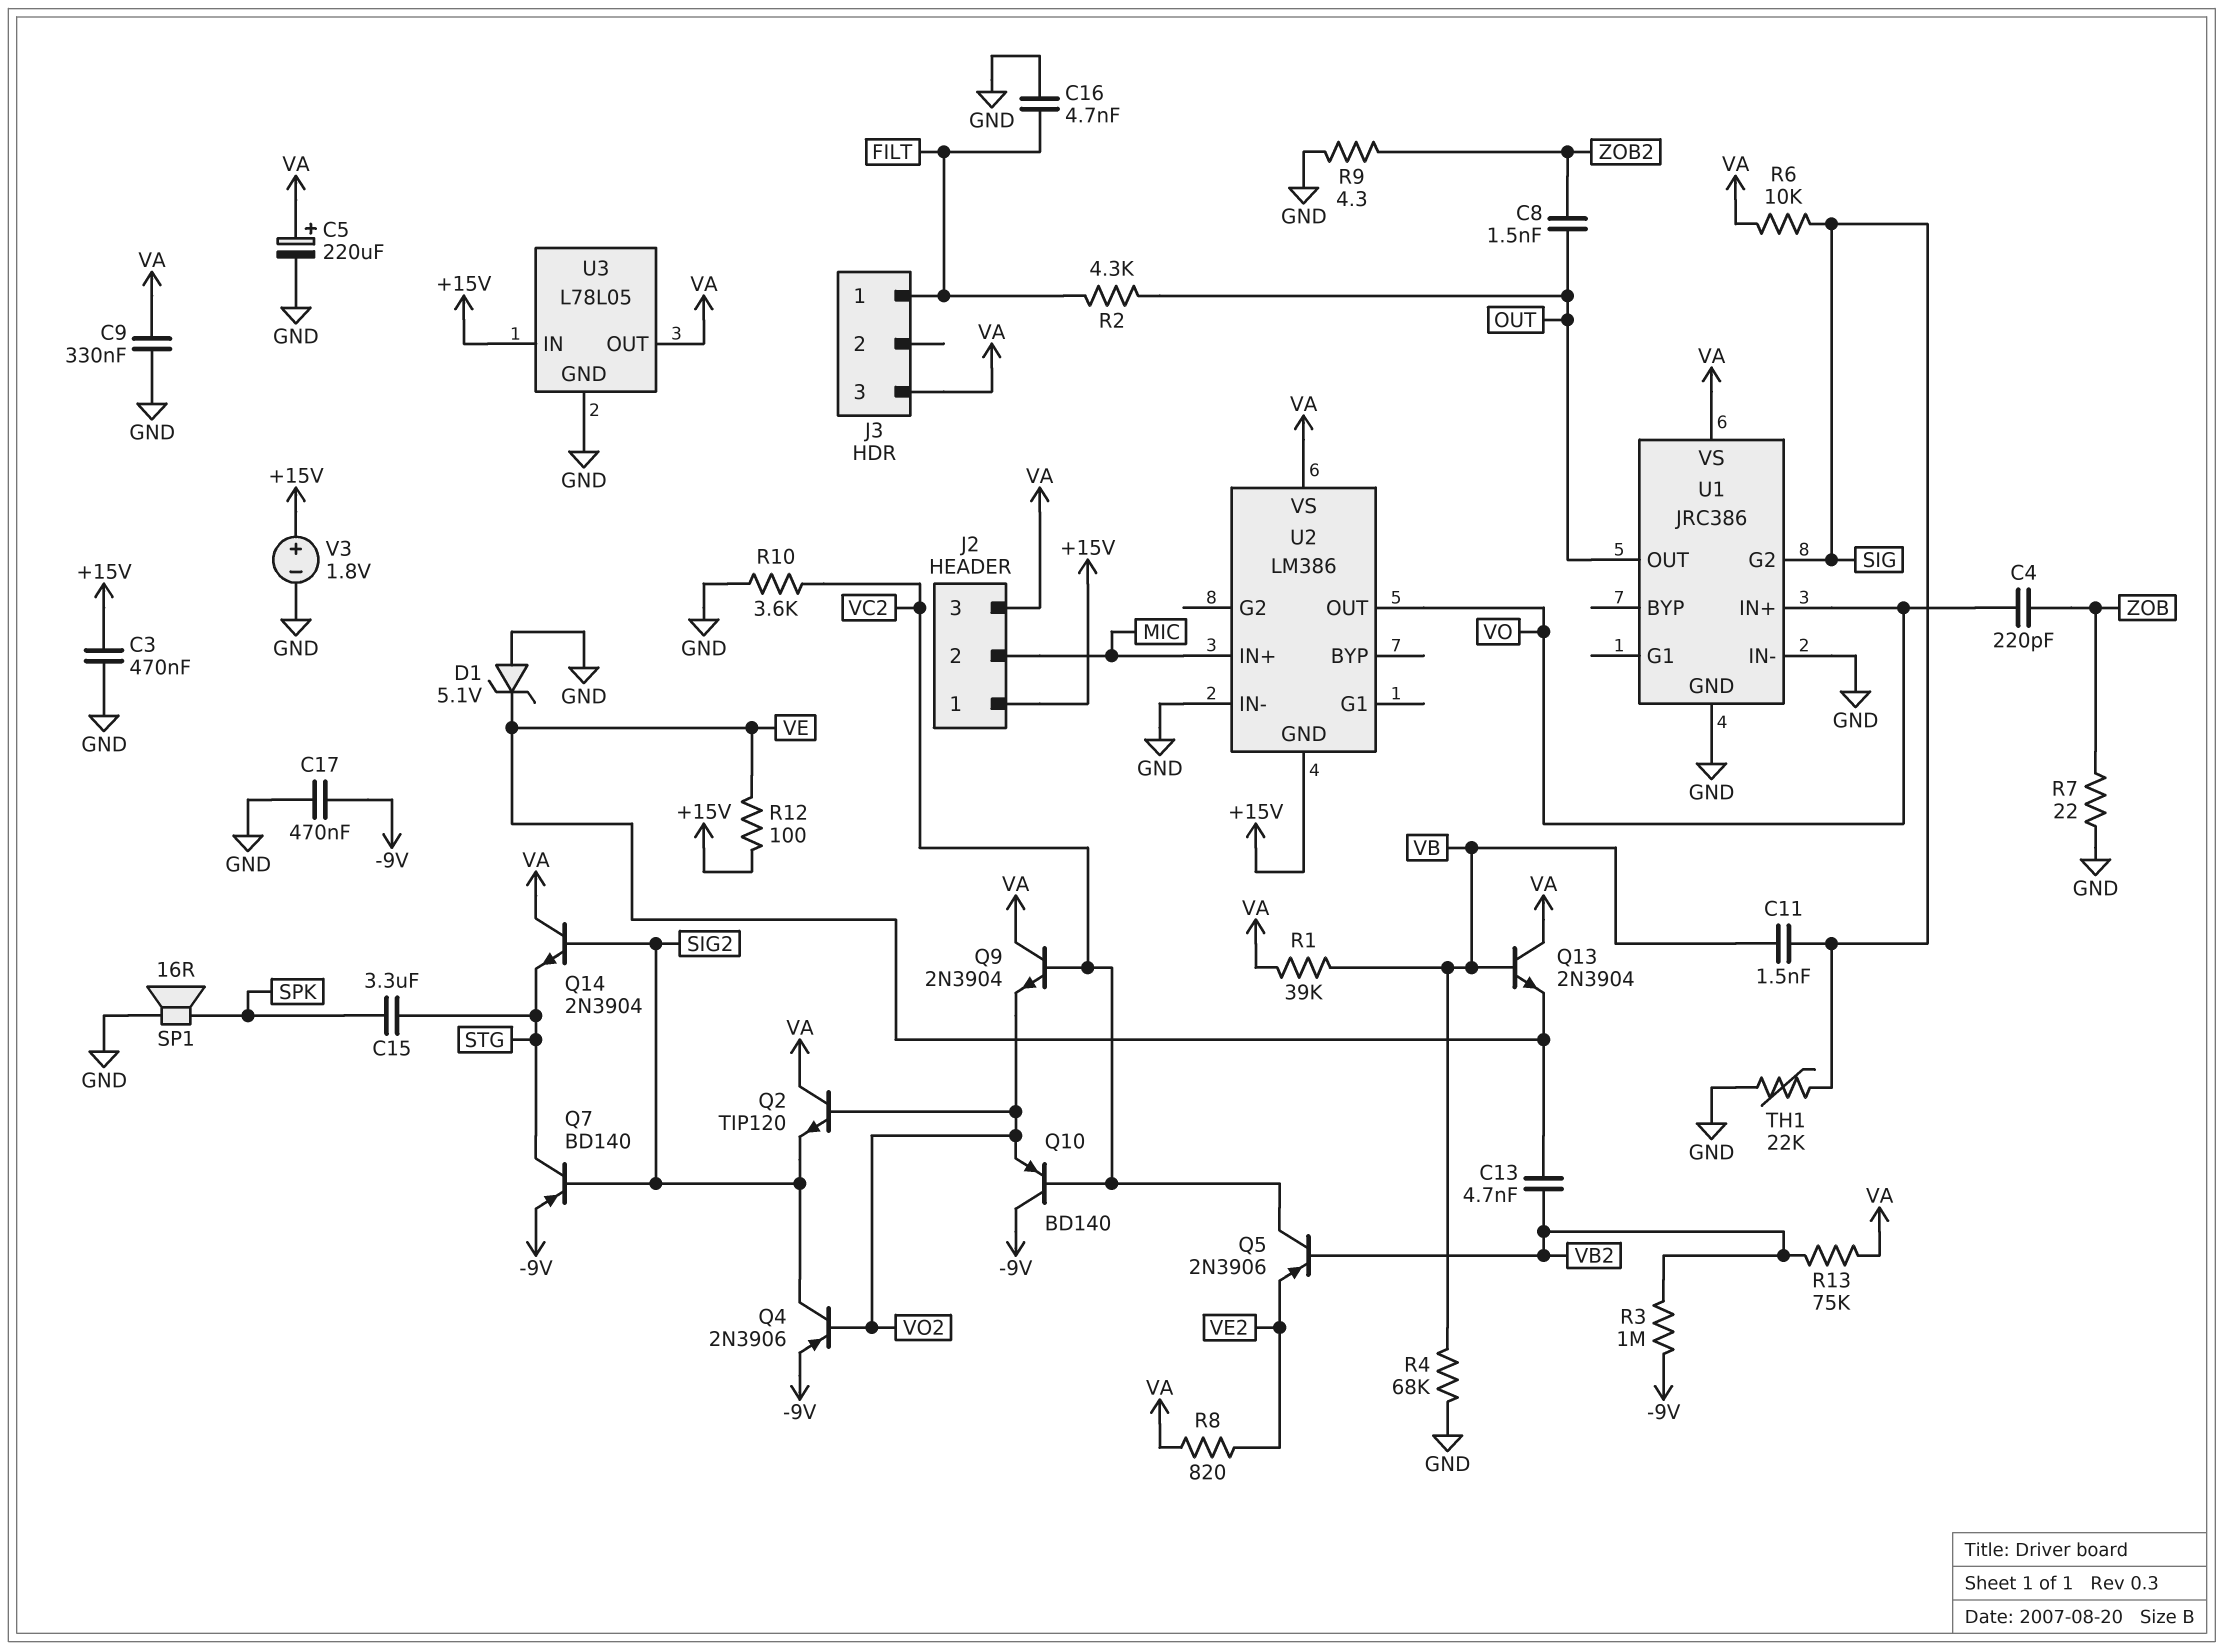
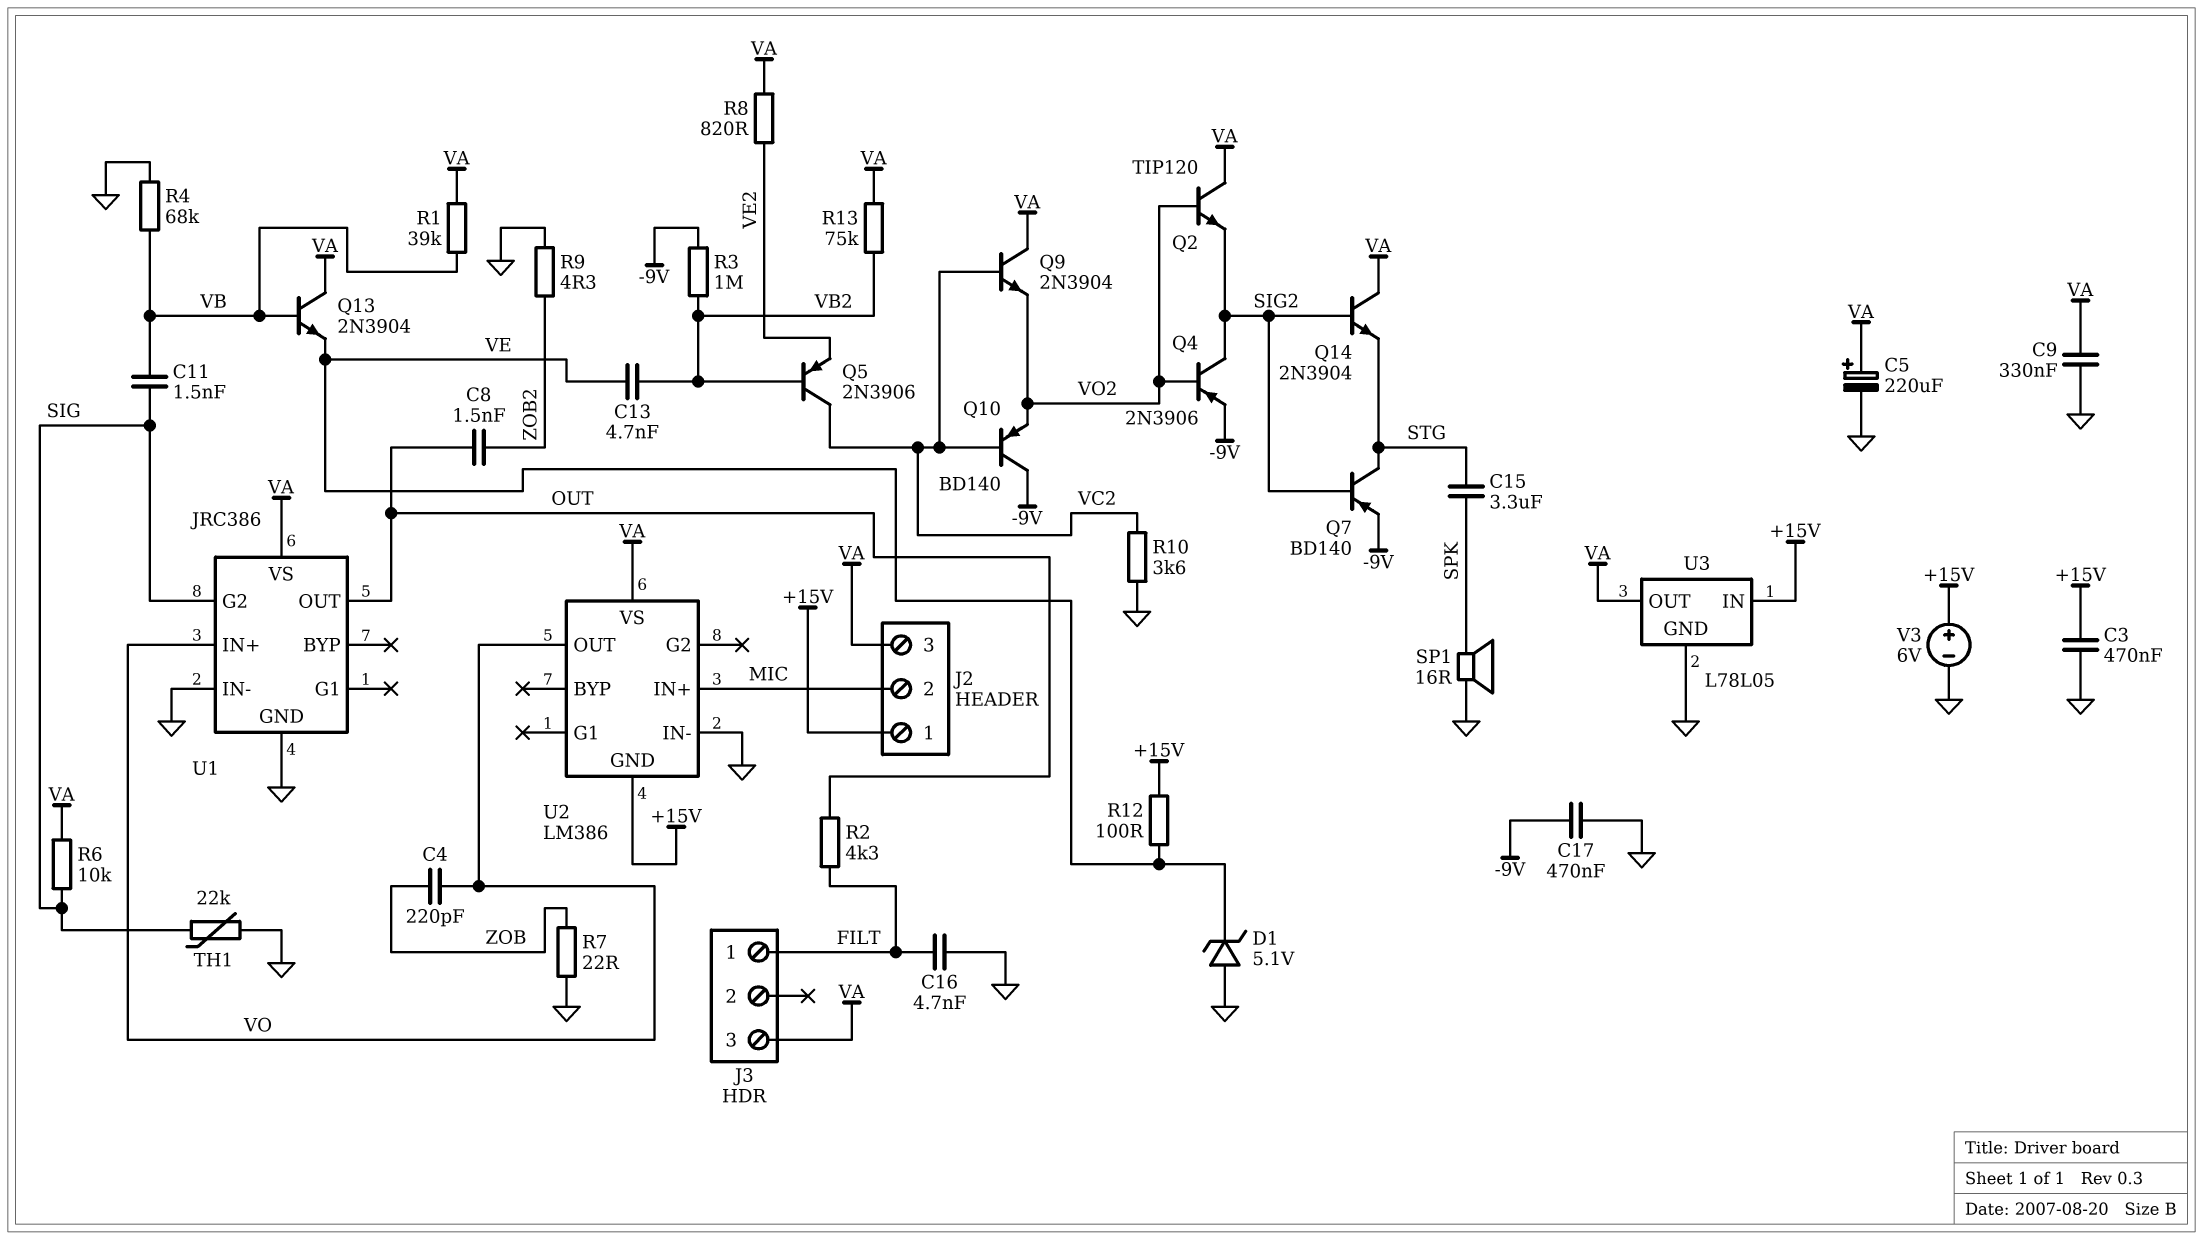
V3: 1.8V (plus +15V, minus GND) -> 6V (plus +15V, minus GND)

